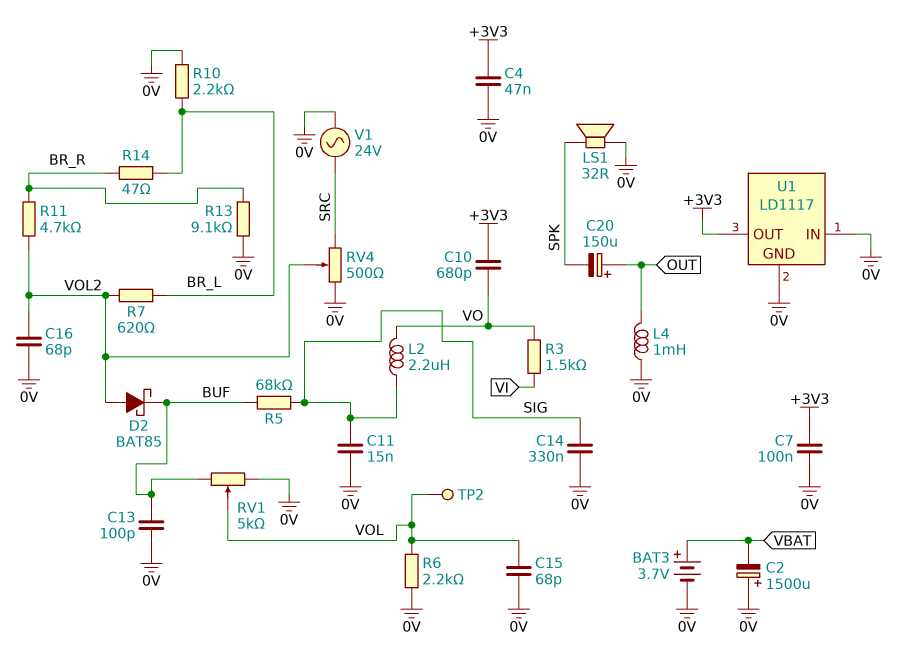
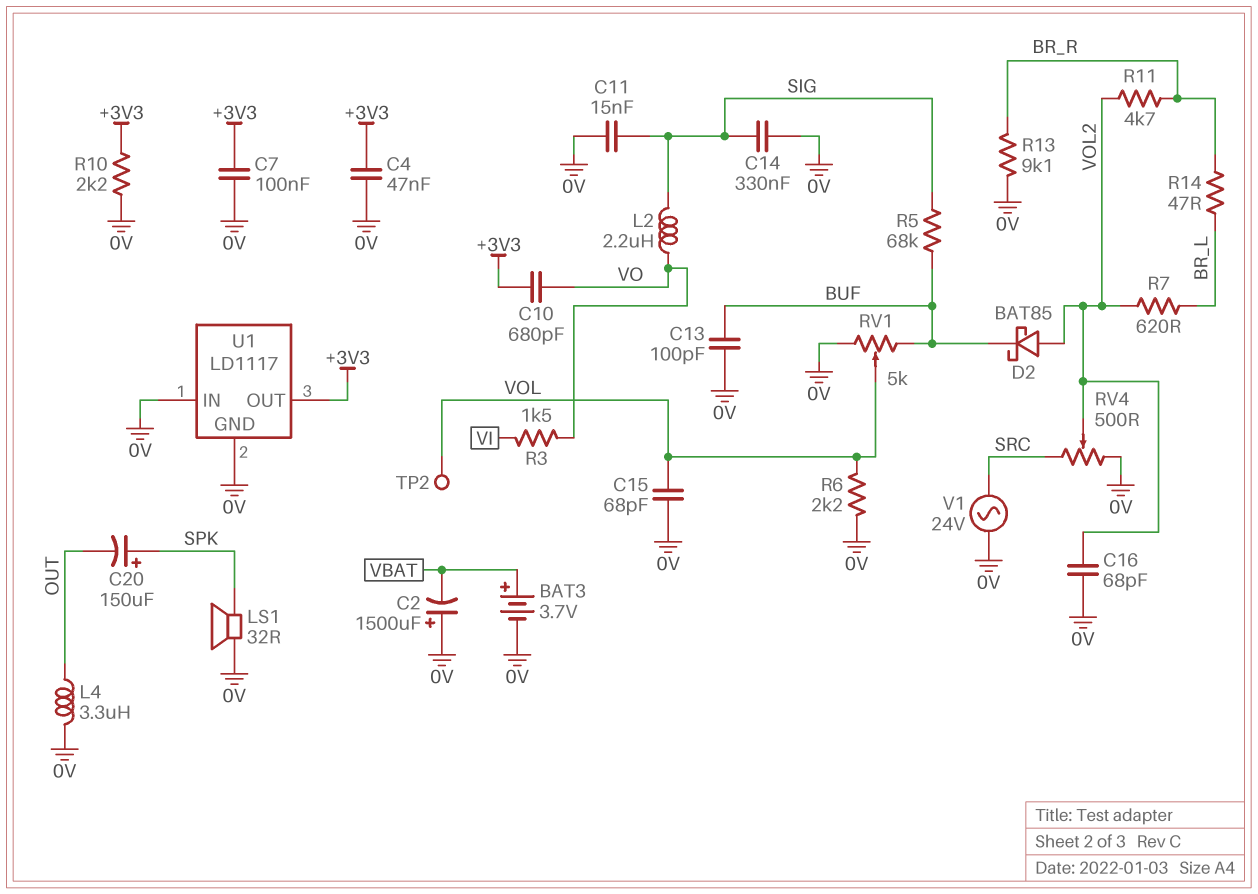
C20: 150uF (plus OUT, minus SPK) -> 150uF (plus SPK, minus OUT)
L4: 1mH (0V, OUT) -> 3.3uH (0V, OUT)
R10: 2.2k (0V, BR_L) -> 2.2k (+3V3, 0V)

